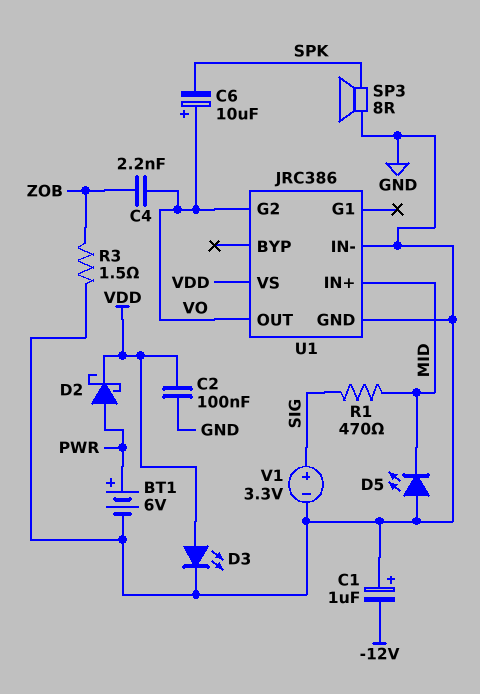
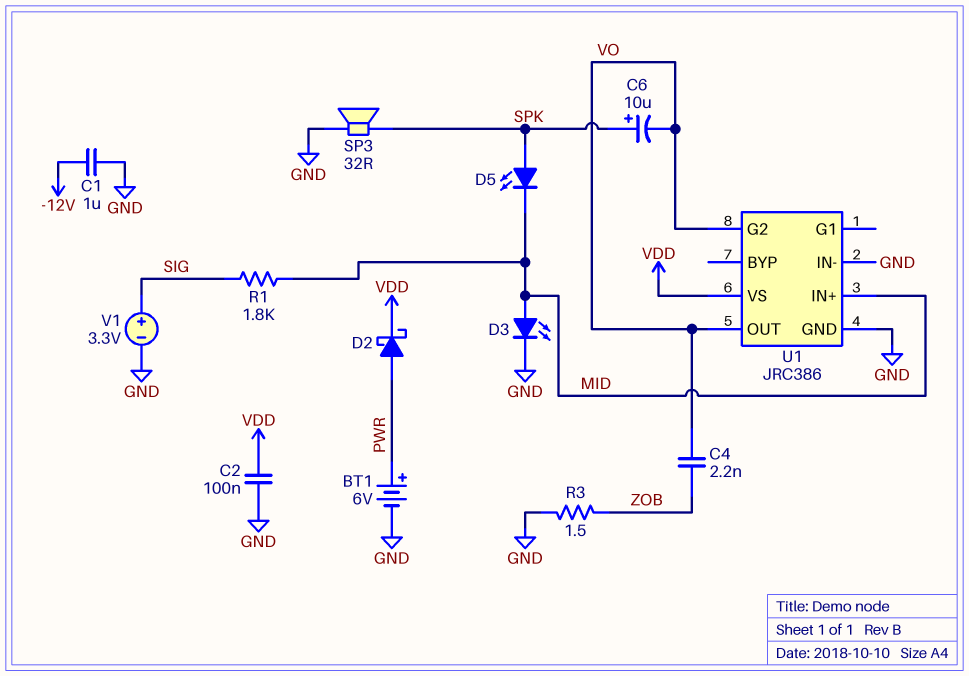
C1: 1uF (plus GND, minus -12V) -> 1uF (-12V, GND)
C6: 10uF (plus VO, minus SPK) -> 10uF (plus SPK, minus VO)
D3: LED (A VDD, K GND) -> LED (A MID, K GND)
D5: LED (A GND, K MID) -> LED (A SPK, K MID)
R1: 470 (MID, SIG) -> 1.8k (MID, SIG)
SP3: speaker 8R (GND, SPK) -> speaker 32R (GND, SPK)

